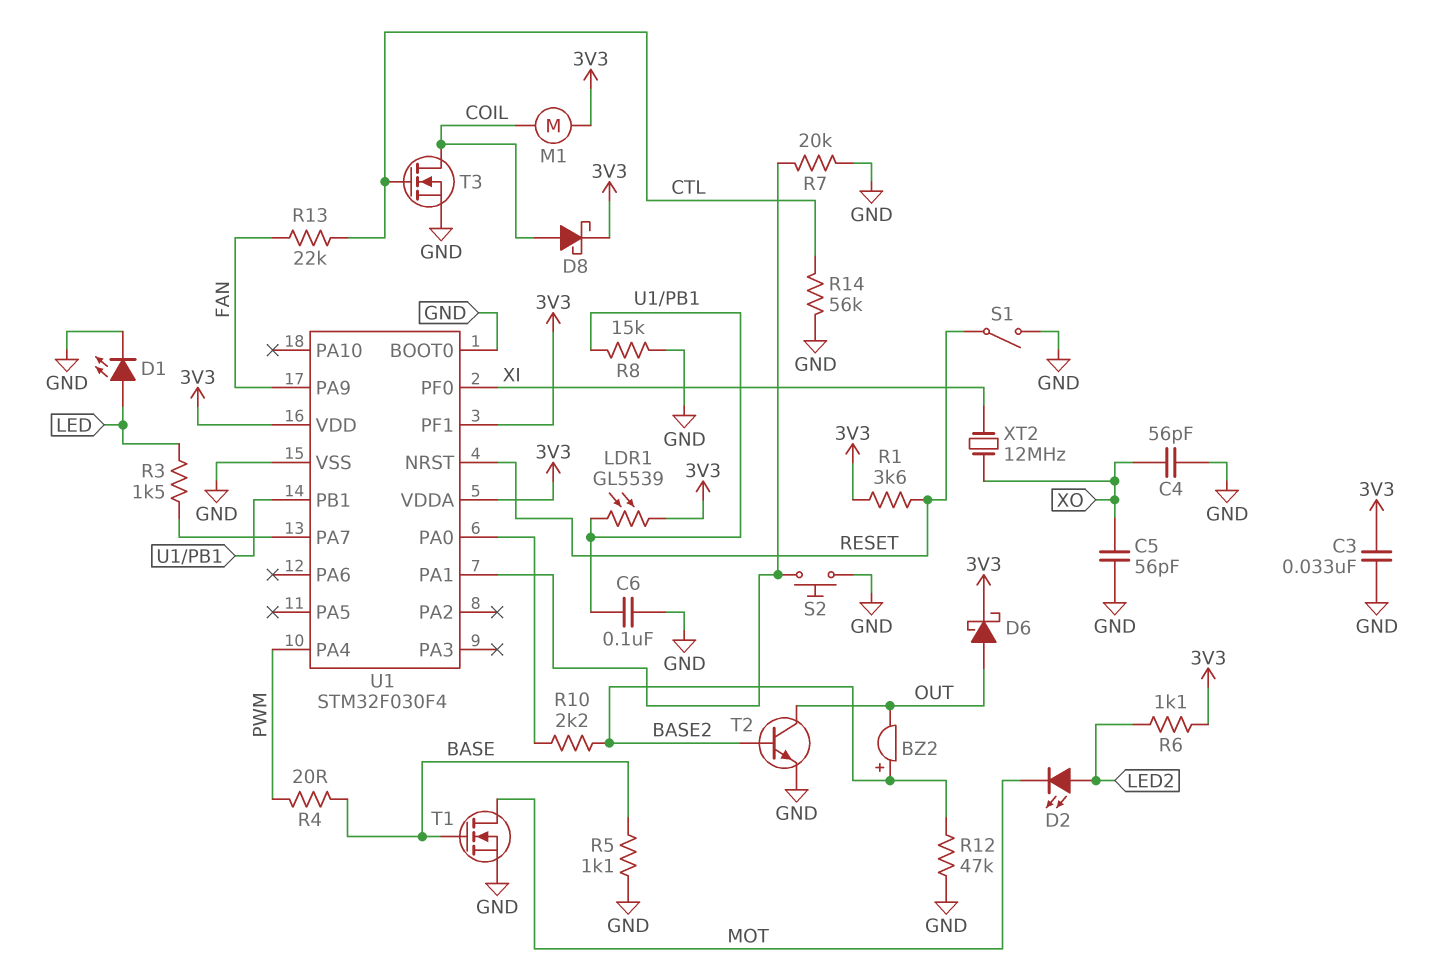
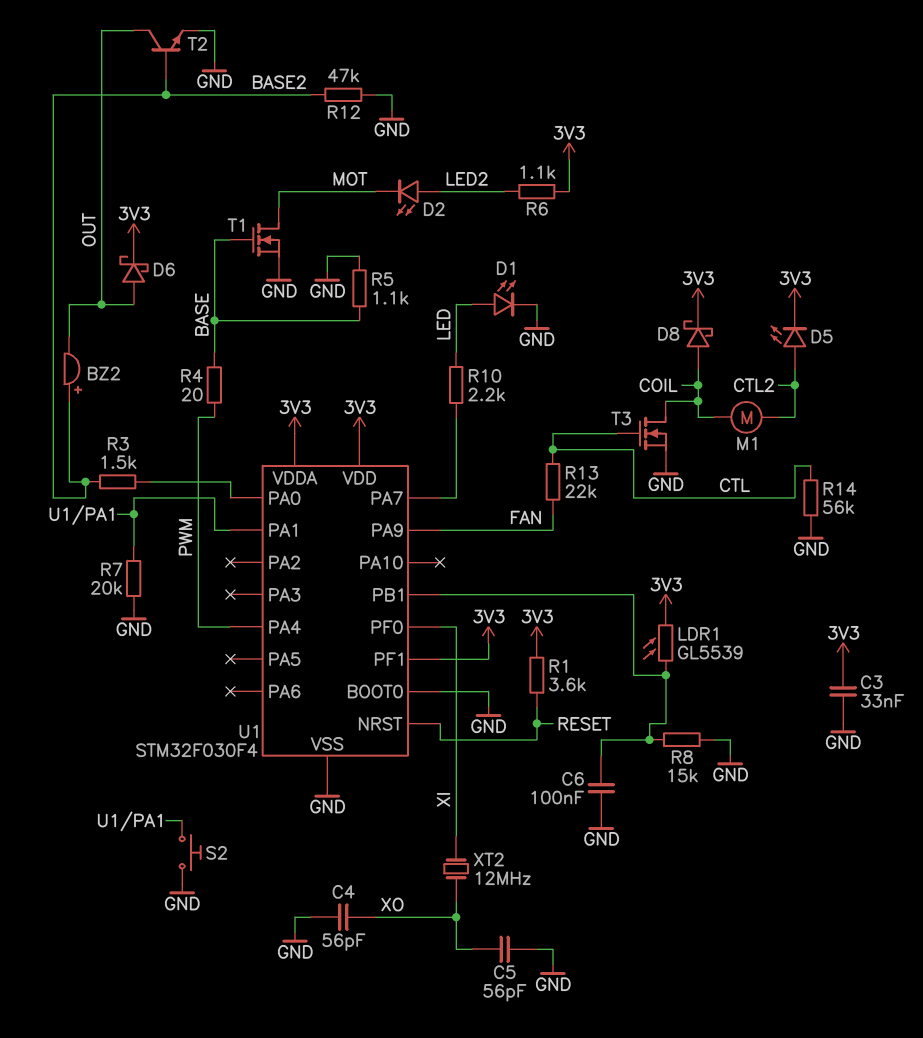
D5: none -> LED (A CTL2, K 3V3)
M1: motor (3V3, COIL) -> motor (COIL, CTL2)
R3: 1.5k (LED, U1/PA7) -> 1.5k (BASE2, U1/PA0)
R10: 2.2k (BASE2, U1/PA0) -> 2.2k (LED, U1/PA7)
S1: switch (GND, RESET) -> none

